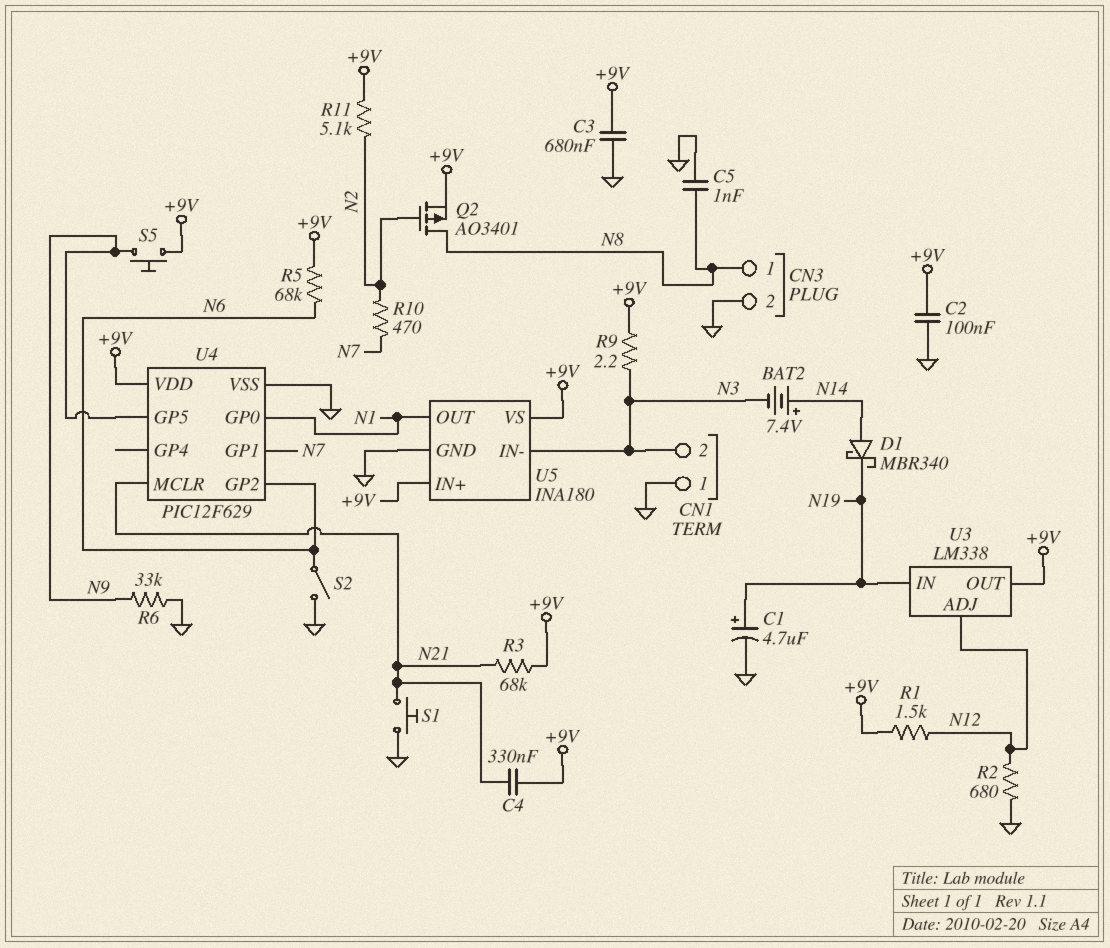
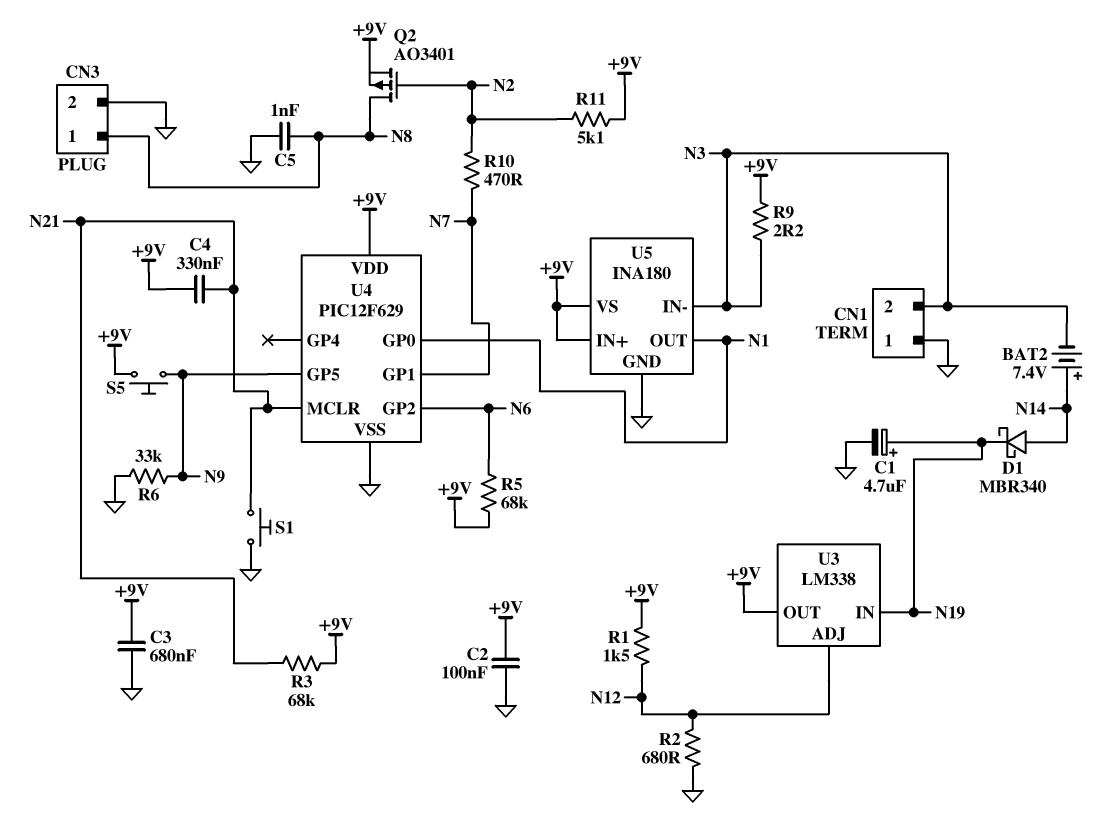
S2: switch (GND, N6) -> none

